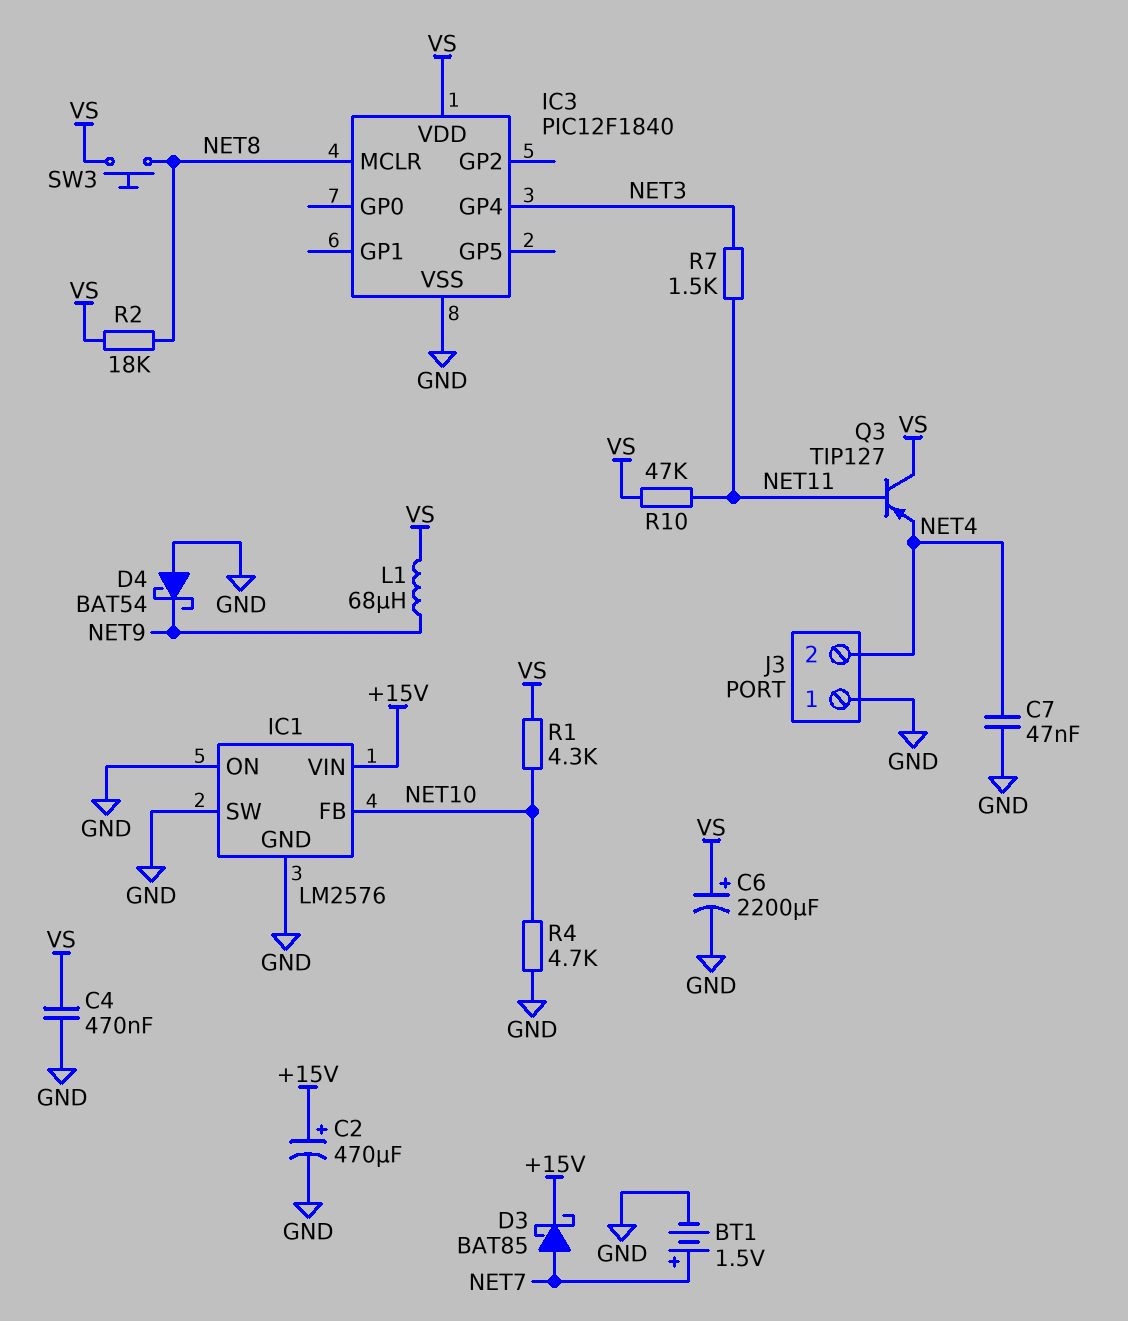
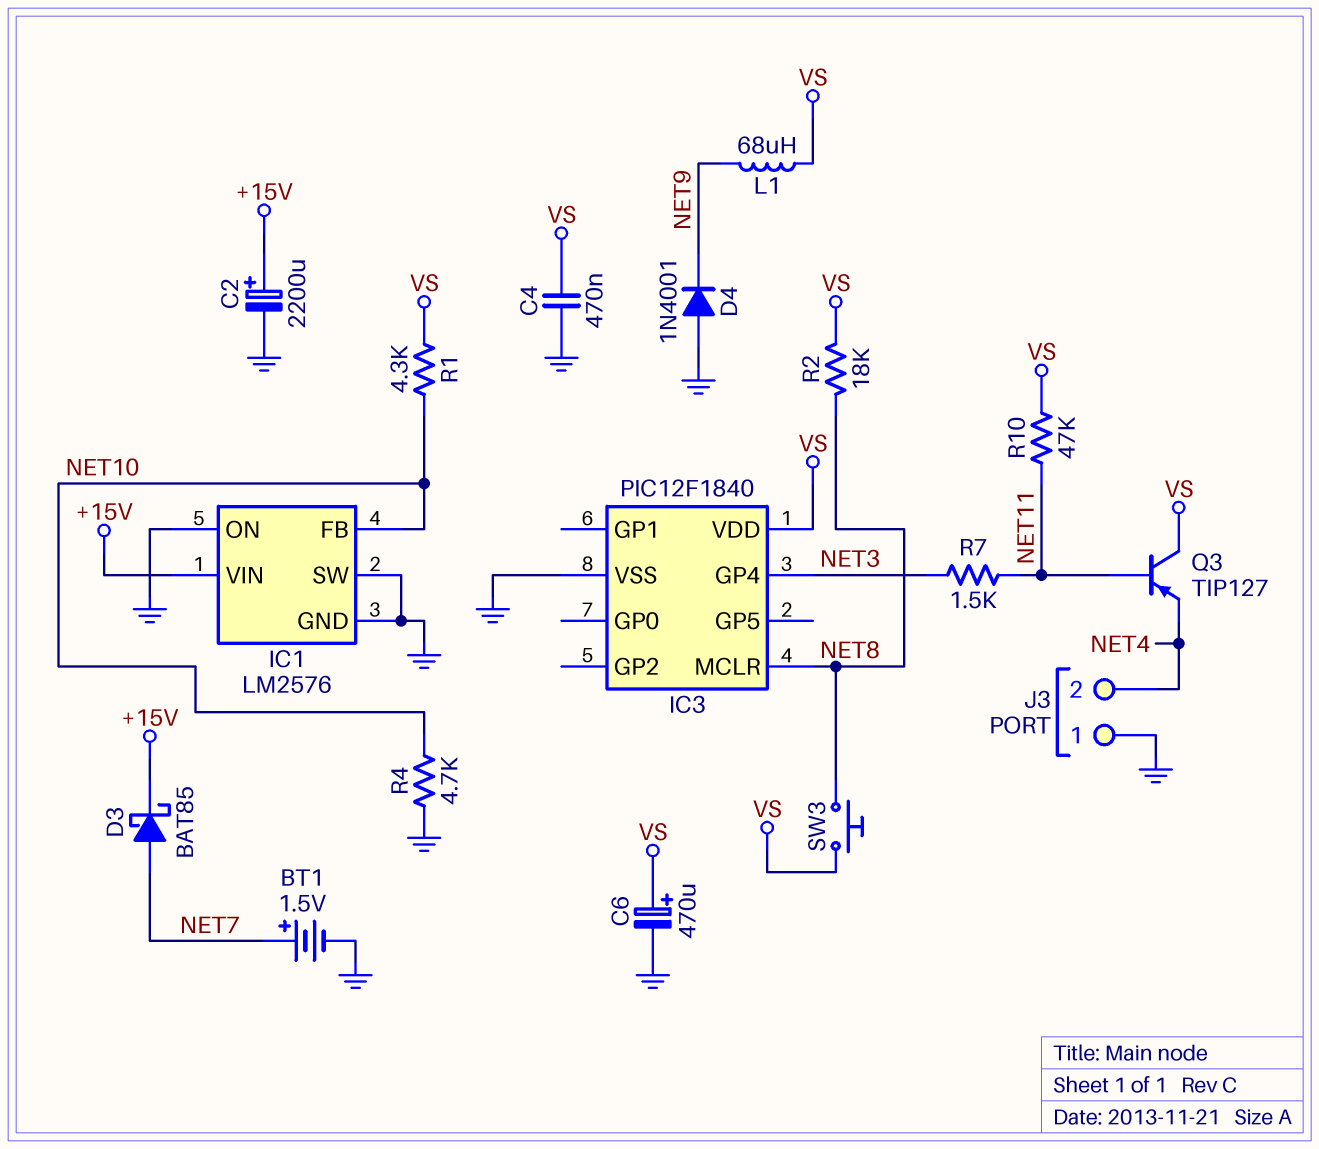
C2: 470uF (plus +15V, minus GND) -> 2200uF (plus +15V, minus GND)
C6: 2200uF (plus VS, minus GND) -> 470uF (plus VS, minus GND)
C7: 47nF (GND, NET4) -> none
D4: schottky BAT54 (A GND, K NET9) -> diode 1N4001 (A GND, K NET9)

